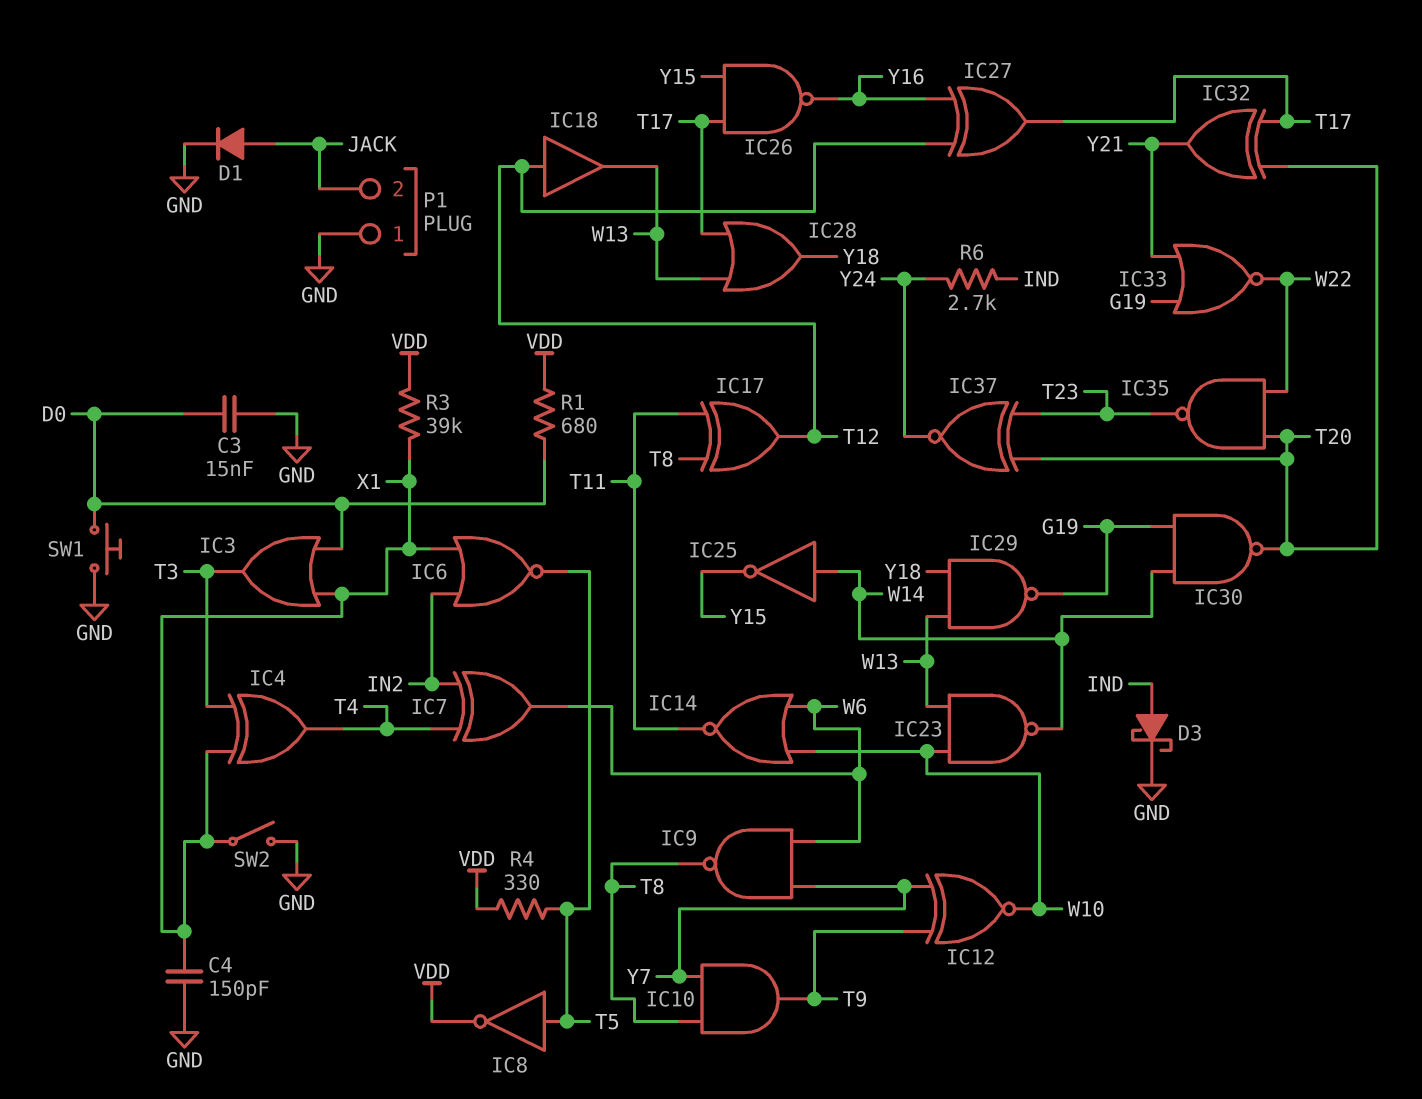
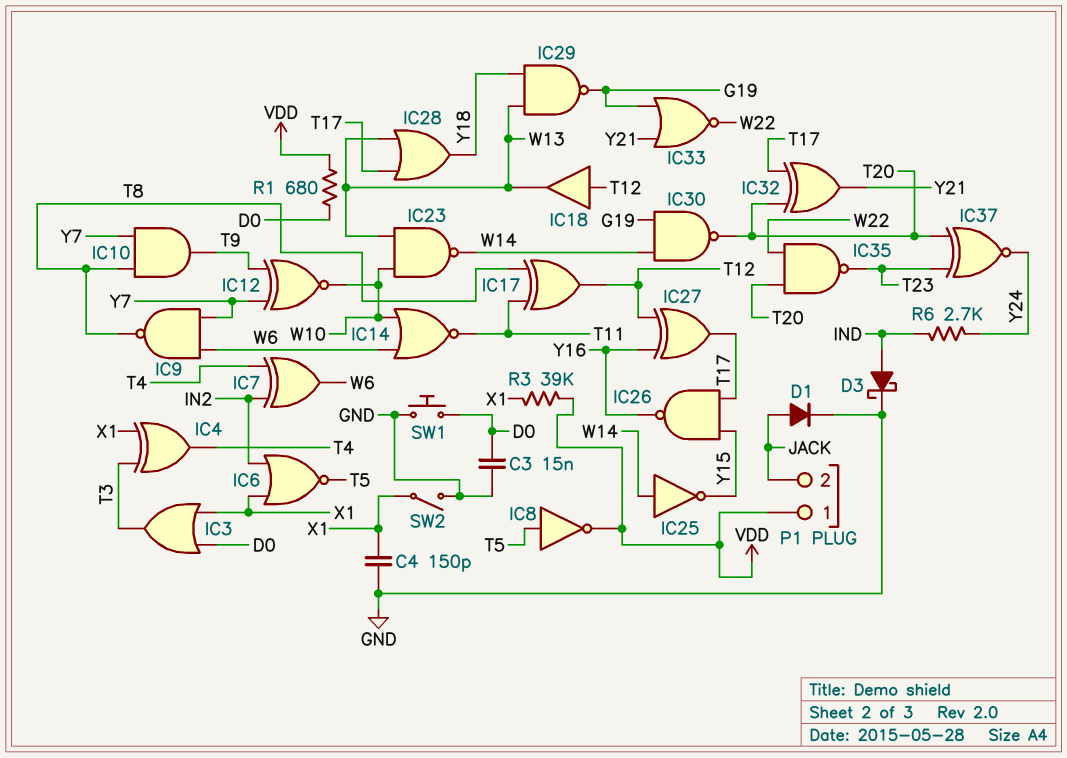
P1 pin 1: GND -> VDD
R4: 330 (T5, VDD) -> none

